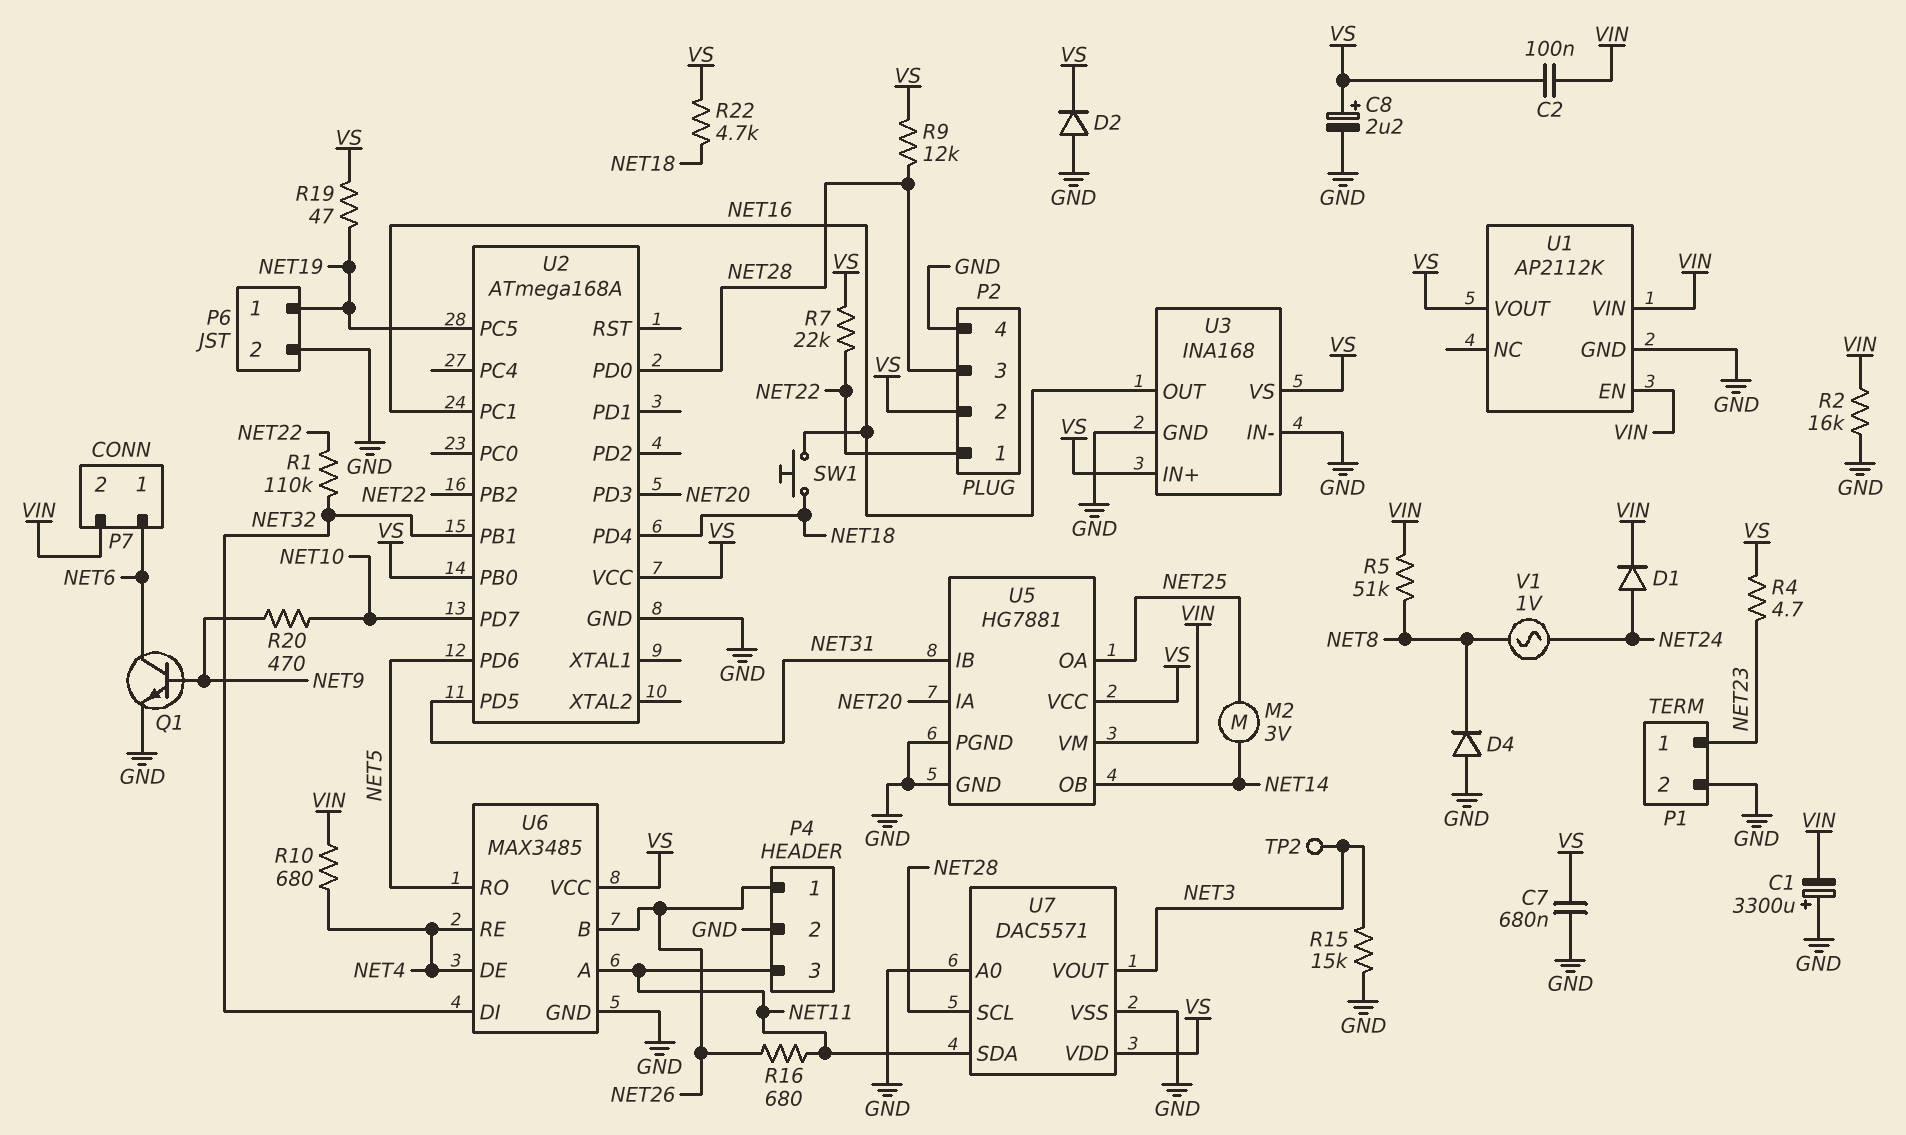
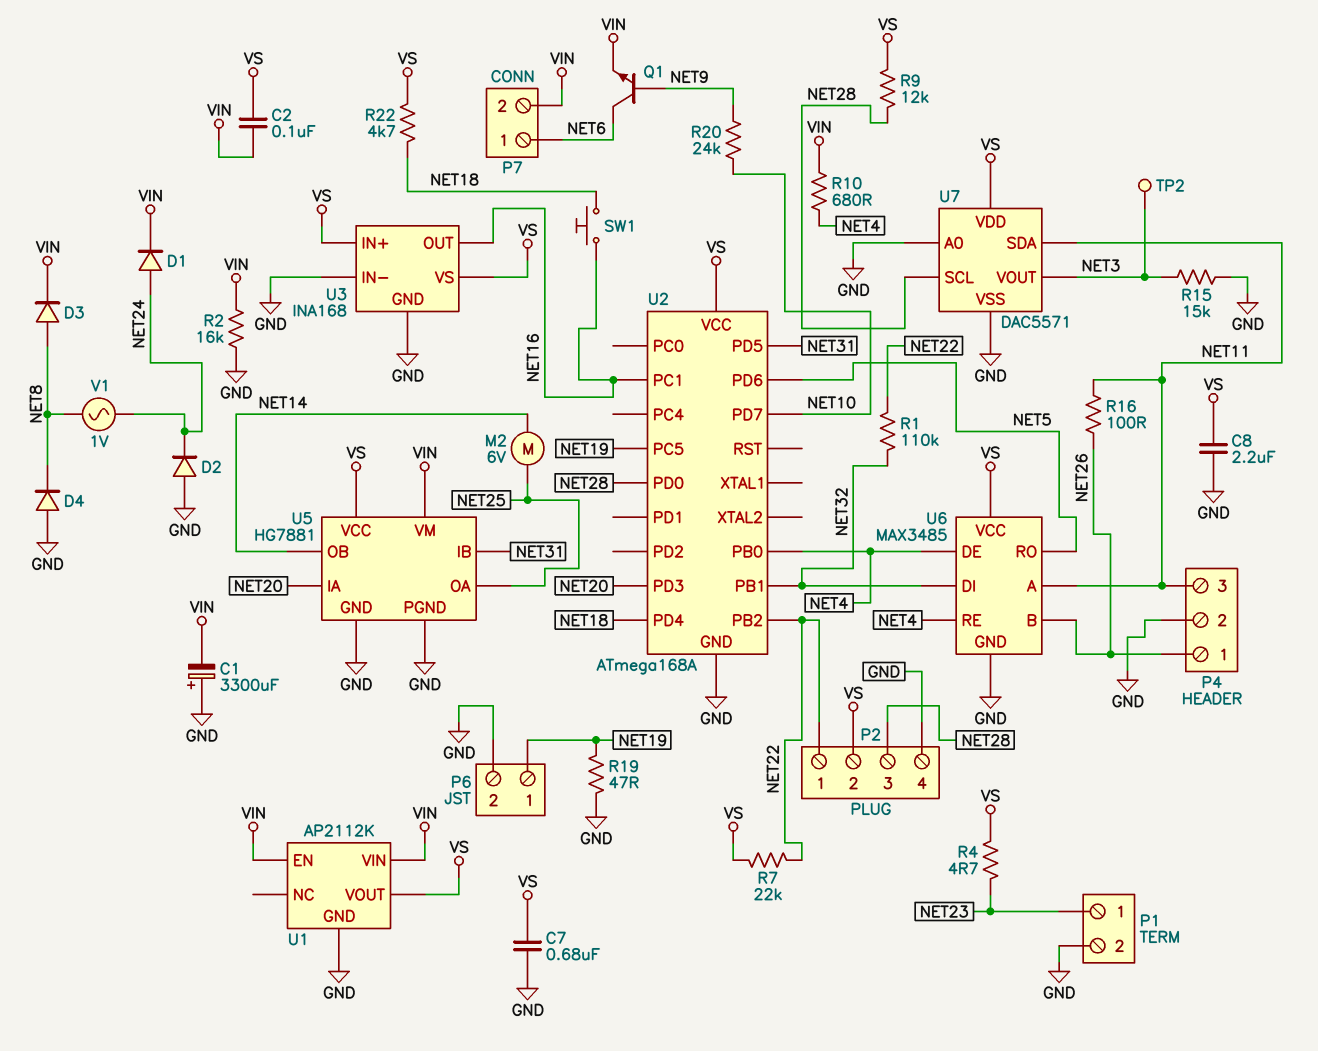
C8: 2.2uF (plus VS, minus GND) -> 2.2uF (GND, VS)
D2: diode (A GND, K VS) -> diode (A GND, K NET24)
D3: none -> diode (A NET8, K VIN)
M2: motor 3V (NET14, NET25) -> motor 6V (NET14, NET25)
Q1: NPN (B NET9, C NET6, E GND) -> NPN (B NET9, C NET6, E VIN)
R5: 51k (NET8, VIN) -> none
R16: 680 (NET11, NET26) -> 100 (NET11, NET26)
R19: 47 (NET19, VS) -> 47 (GND, NET19)
R20: 470 (NET9, NET10) -> 24k (NET9, NET10)
U2 pin PB0: VS -> NET4

